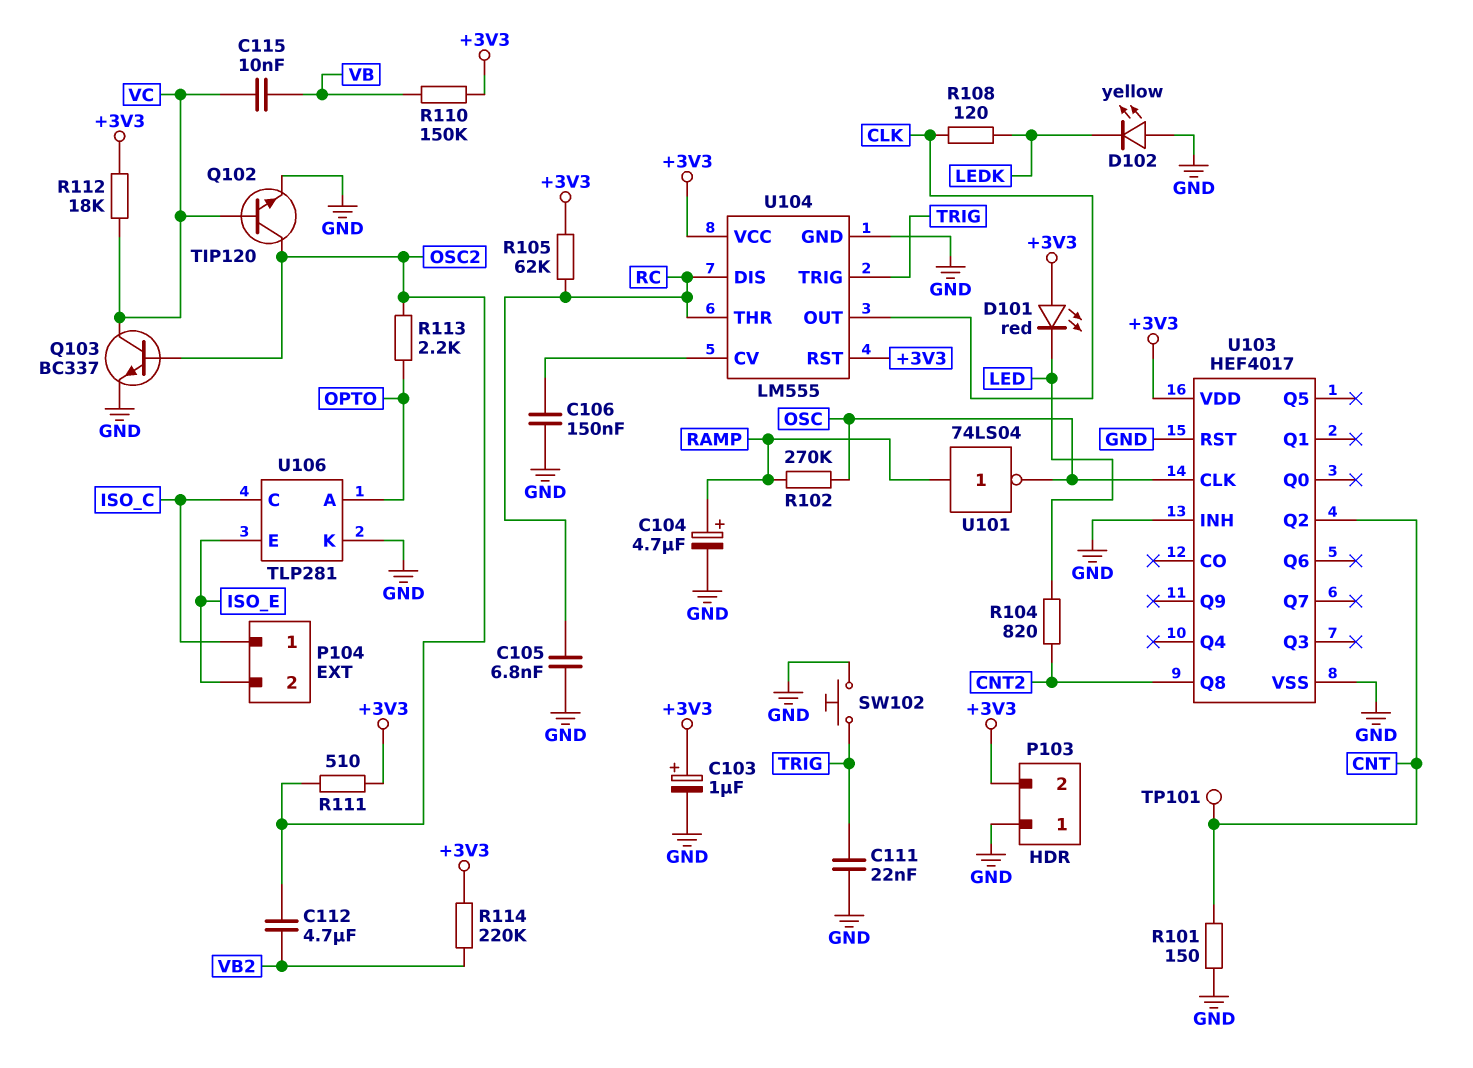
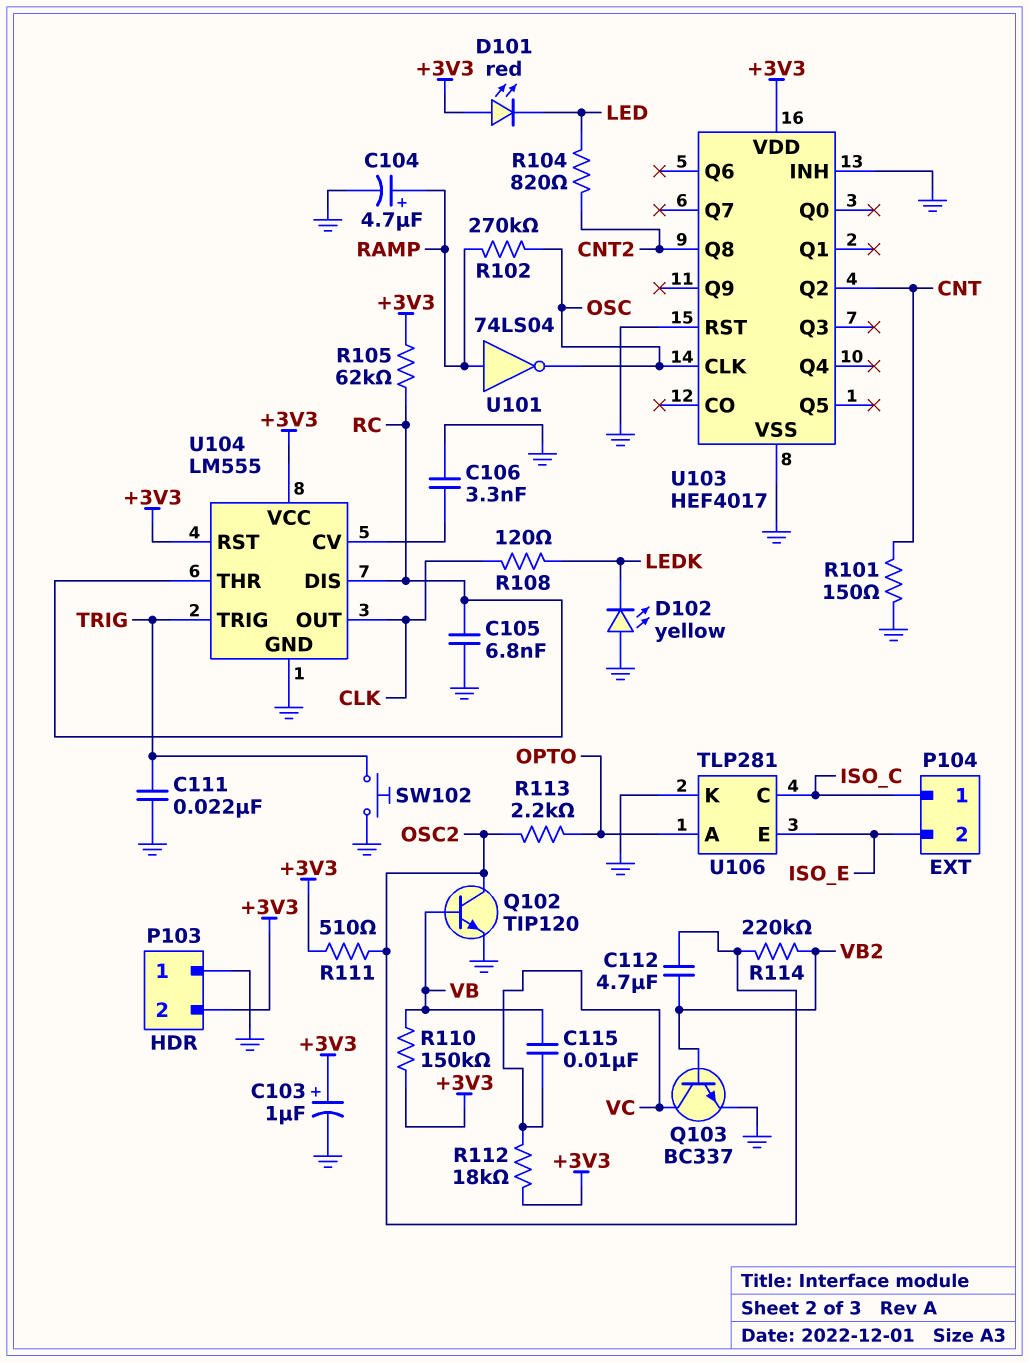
C106: 150nF (GND, U104/CV) -> 3.3nF (GND, U104/CV)
Q102: NPN TIP120 (B VC, C OSC2, E GND) -> NPN TIP120 (B VB, C OSC2, E GND)
Q103: NPN BC337 (B OSC2, C VC, E GND) -> NPN BC337 (B VB2, C VC, E GND)
R114: 220k (+3V3, VB2) -> 220k (OSC2, VB2)
TP101: test point (CNT) -> none

